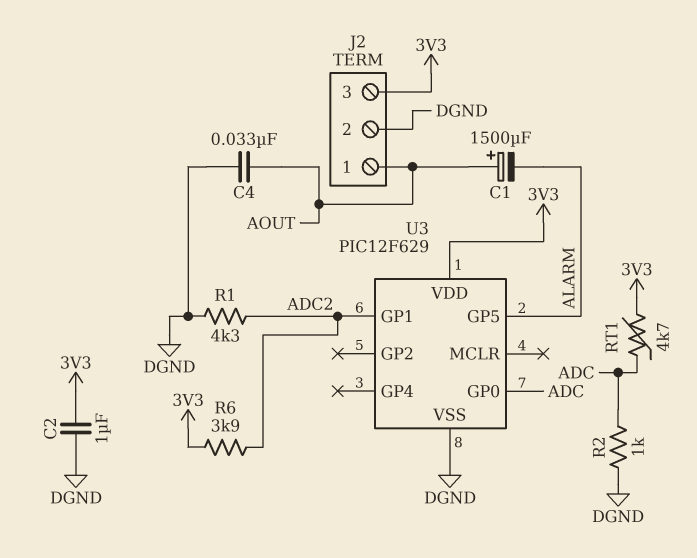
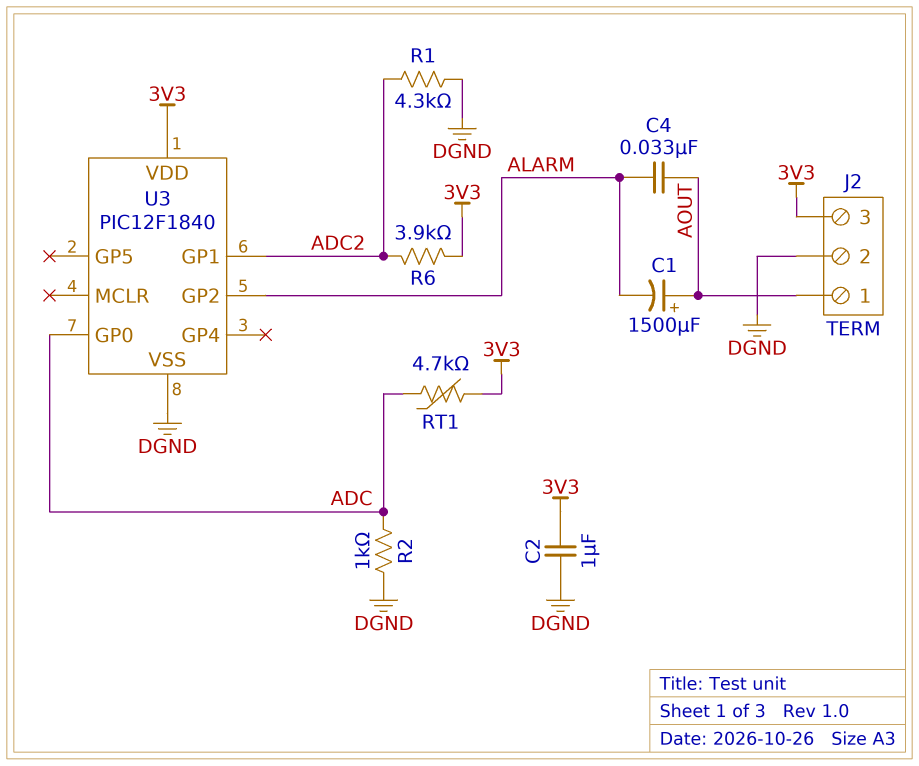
C4: 33nF (AOUT, DGND) -> 33nF (ALARM, AOUT)
U3: PIC12F629 -> PIC12F1840
U3 pin GP2: none -> ALARM
U3 pin GP5: ALARM -> none

